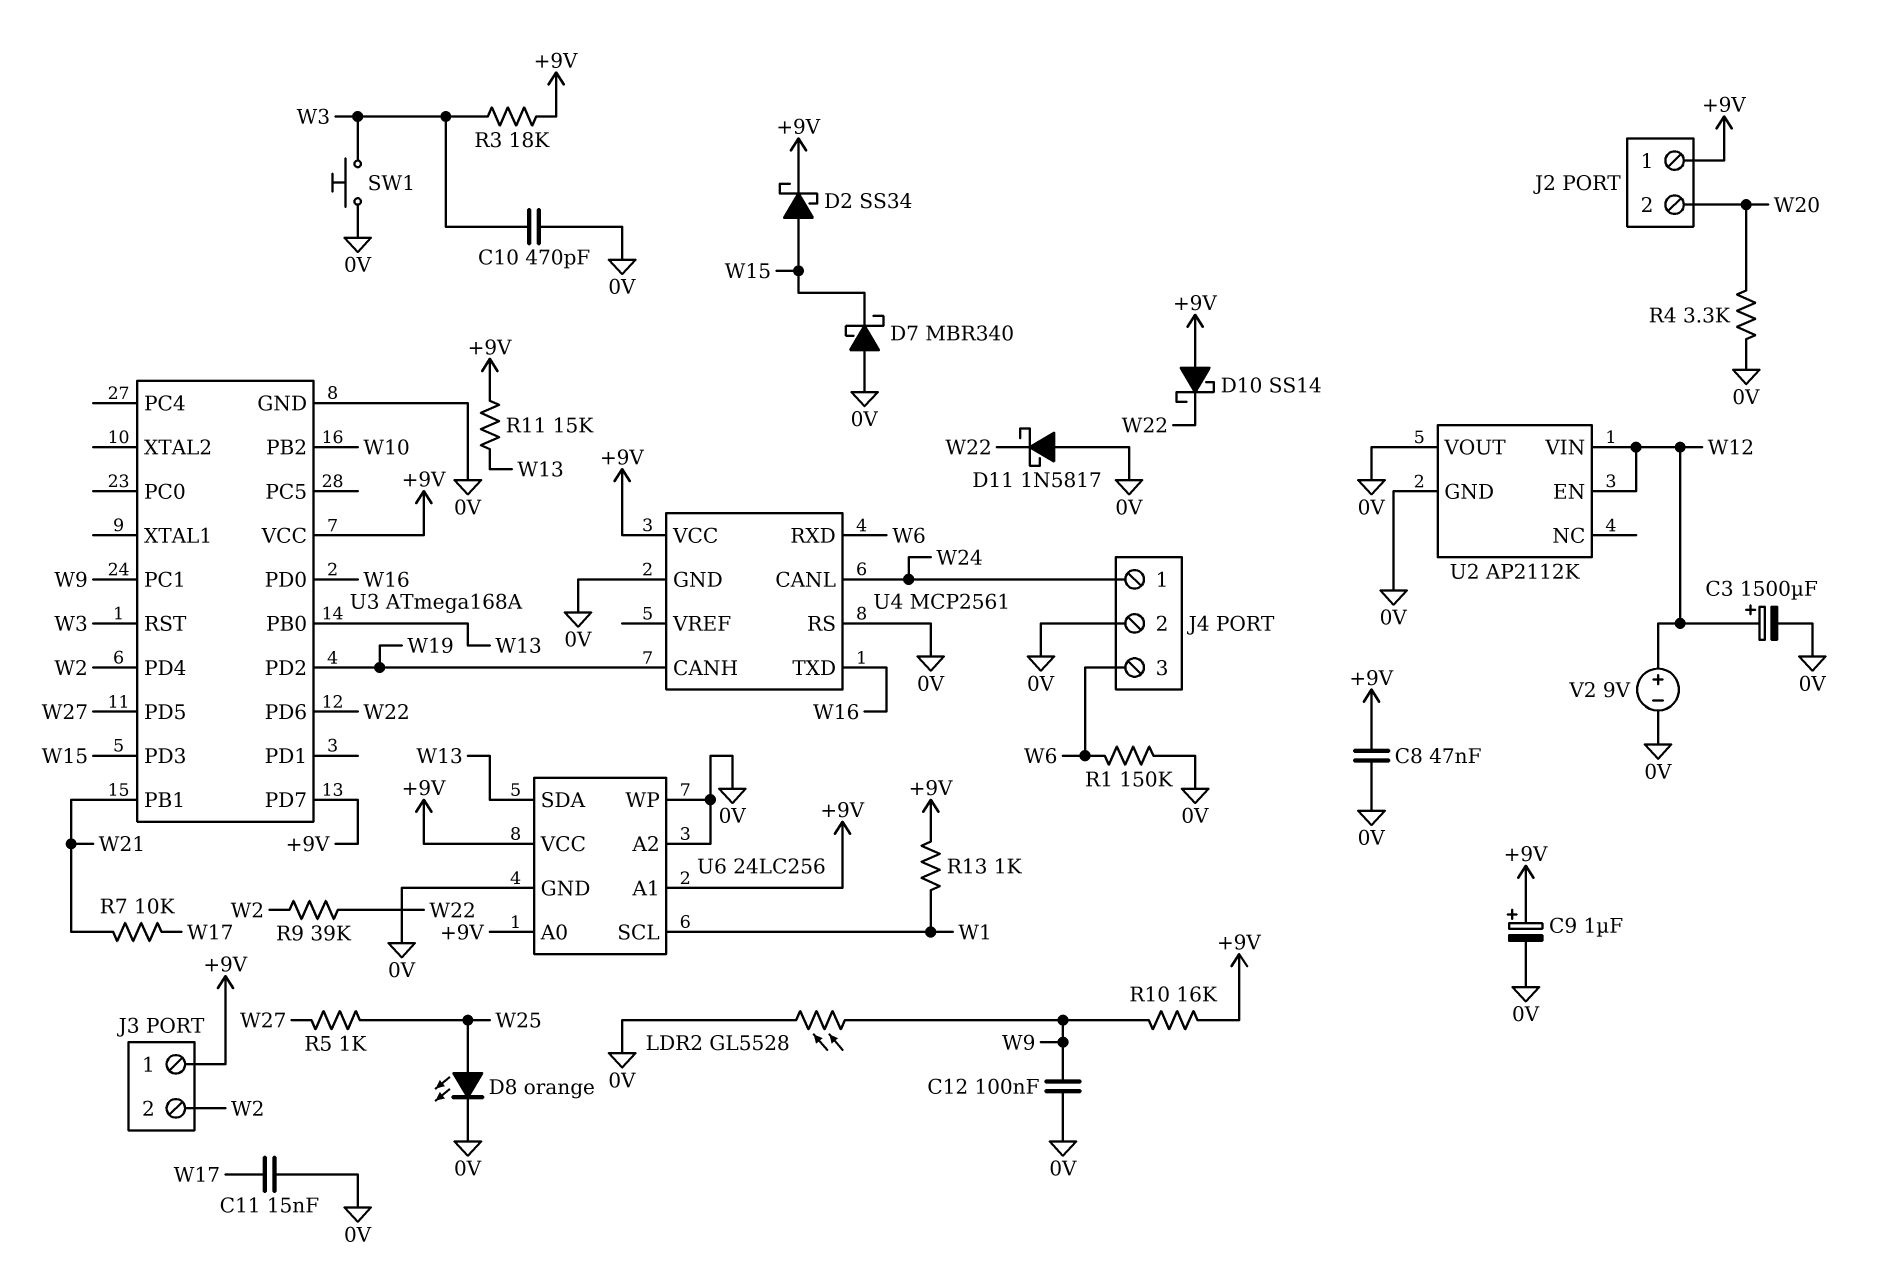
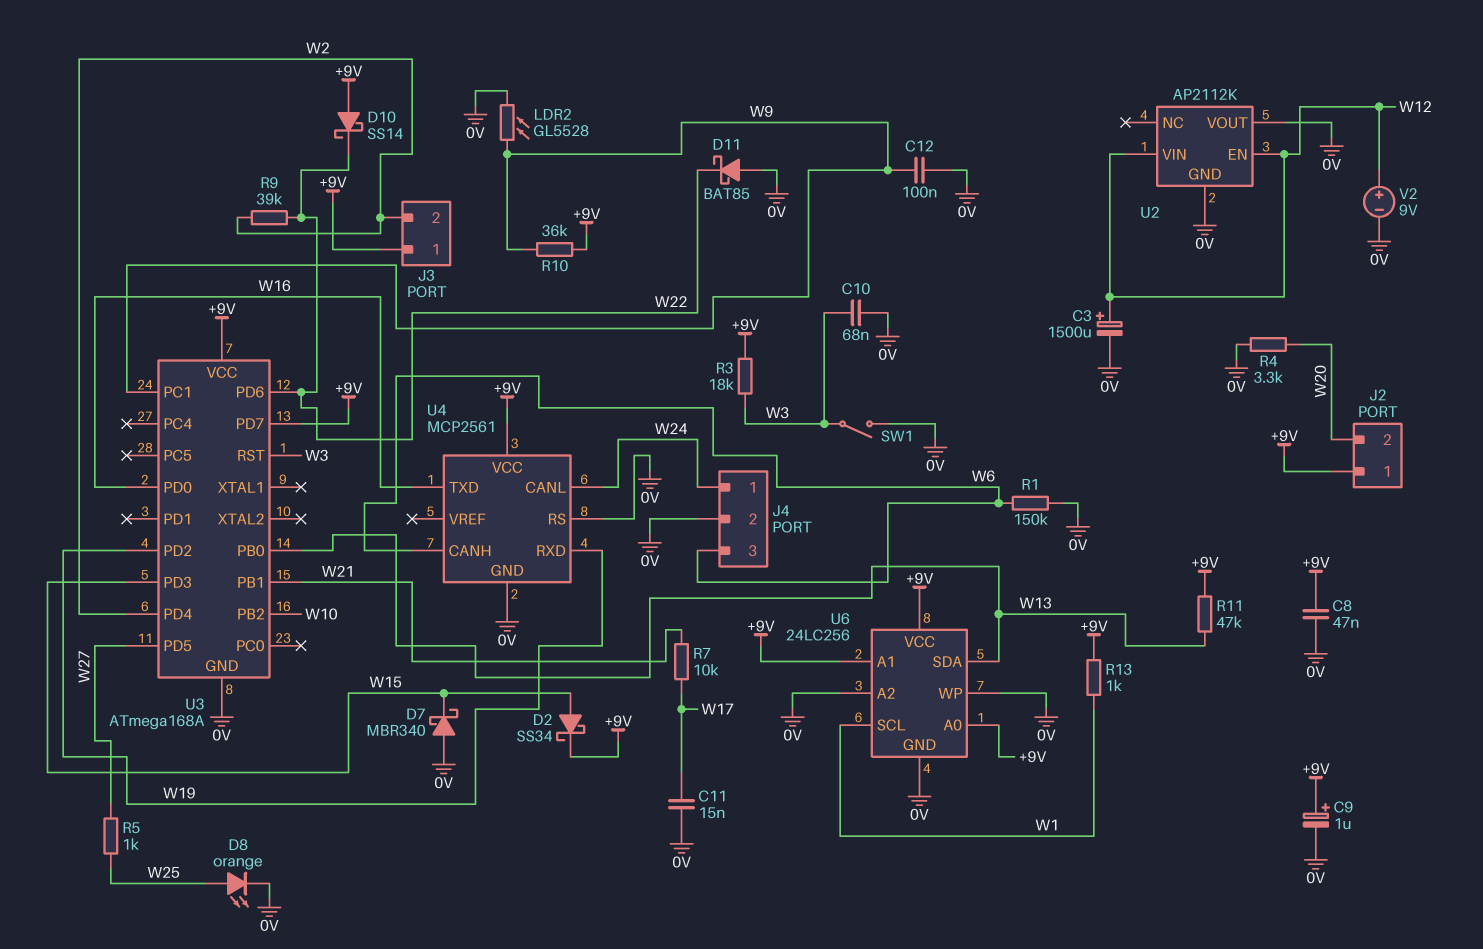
C10: 470pF (0V, W3) -> 68nF (0V, W3)
D11: schottky 1N5817 (A 0V, K W22) -> schottky BAT85 (A 0V, K W22)
R10: 16k (+9V, W9) -> 36k (+9V, W9)
R11: 15k (+9V, W13) -> 47k (+9V, W13)
SW1: button (0V, W3) -> switch (0V, W3)
U4 pin CANH: W19 -> W6
U4 pin RXD: W6 -> W19

